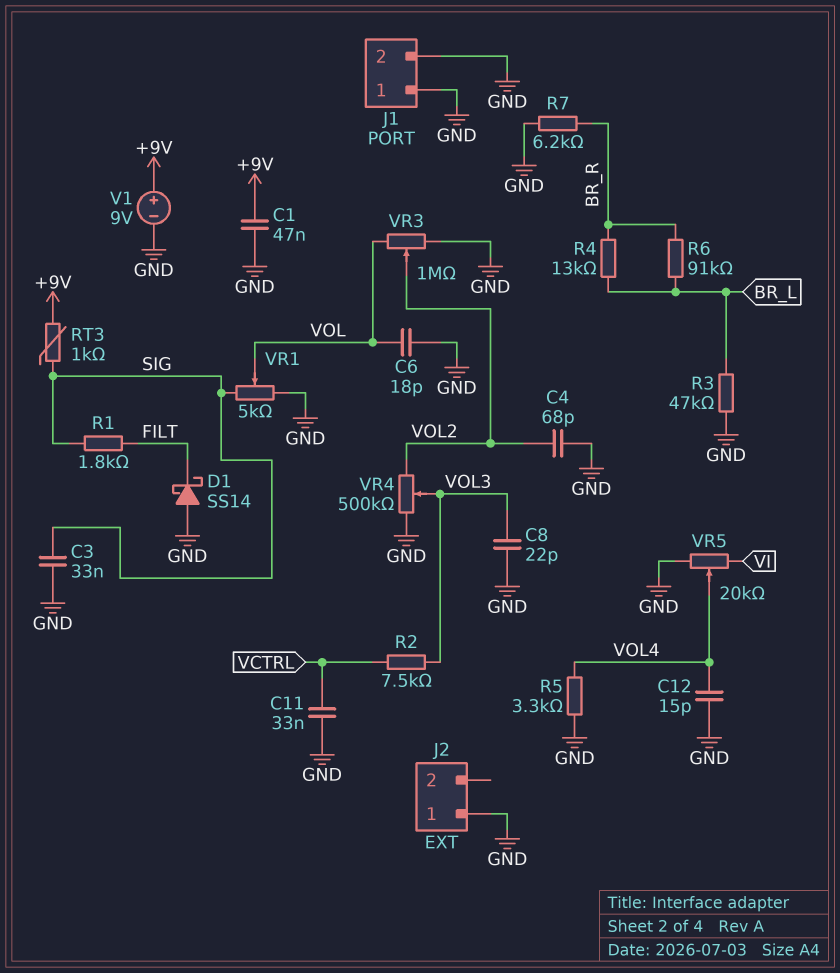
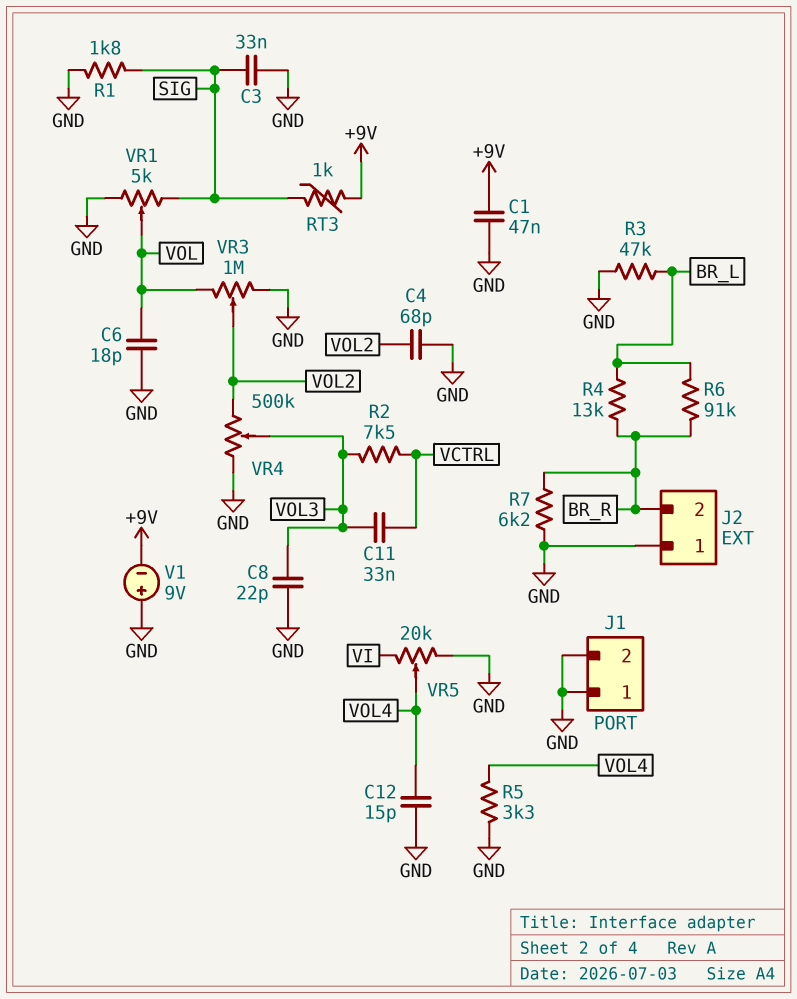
C11: 33nF (GND, VCTRL) -> 33nF (VCTRL, VOL3)
D1: schottky SS14 (A GND, K FILT) -> none
J2 pin 2: none -> BR_R
R1: 1.8k (FILT, SIG) -> 1.8k (GND, SIG)
V1: 9V (plus +9V, minus GND) -> 9V (plus GND, minus +9V)

